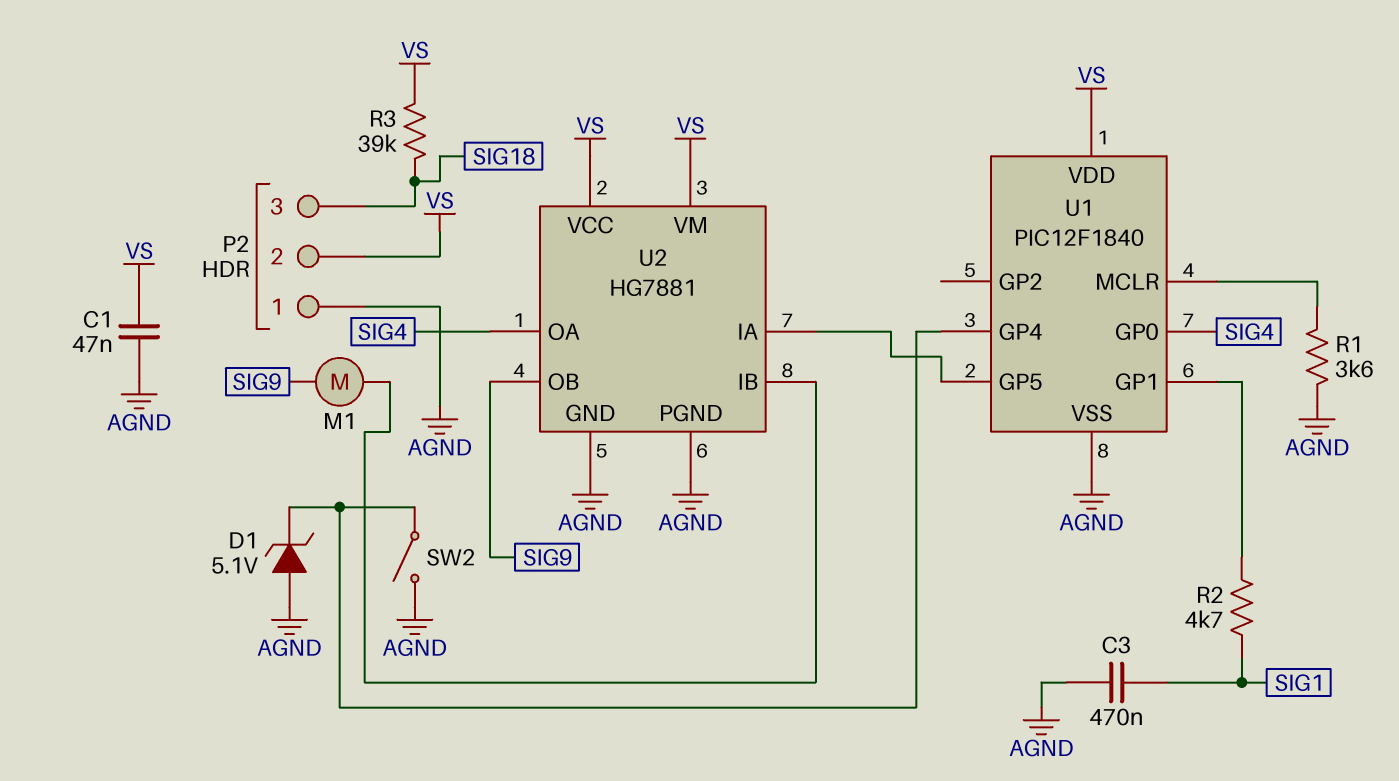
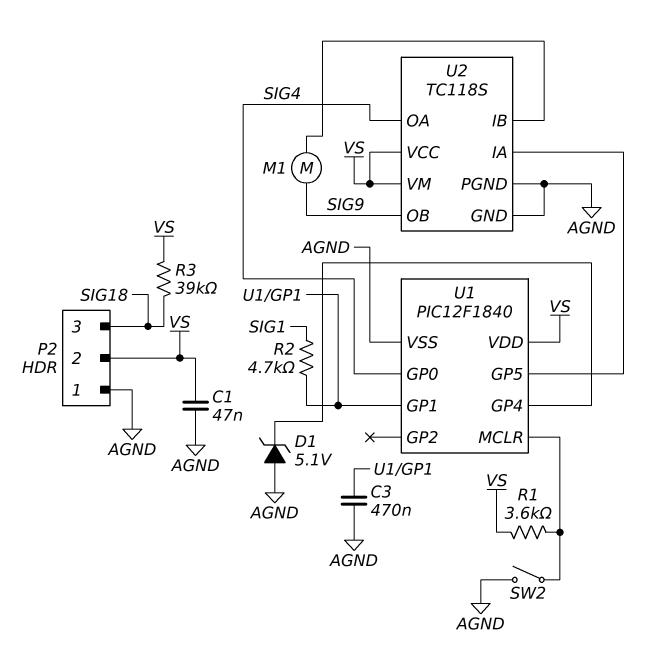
C3: 470nF (AGND, SIG1) -> 470nF (AGND, U1/GP1)
R1: 3.6k (AGND, U1/MCLR) -> 3.6k (U1/MCLR, VS)
SW2: switch (AGND, U1/GP4) -> switch (AGND, U1/MCLR)
U2: HG7881 -> TC118S

